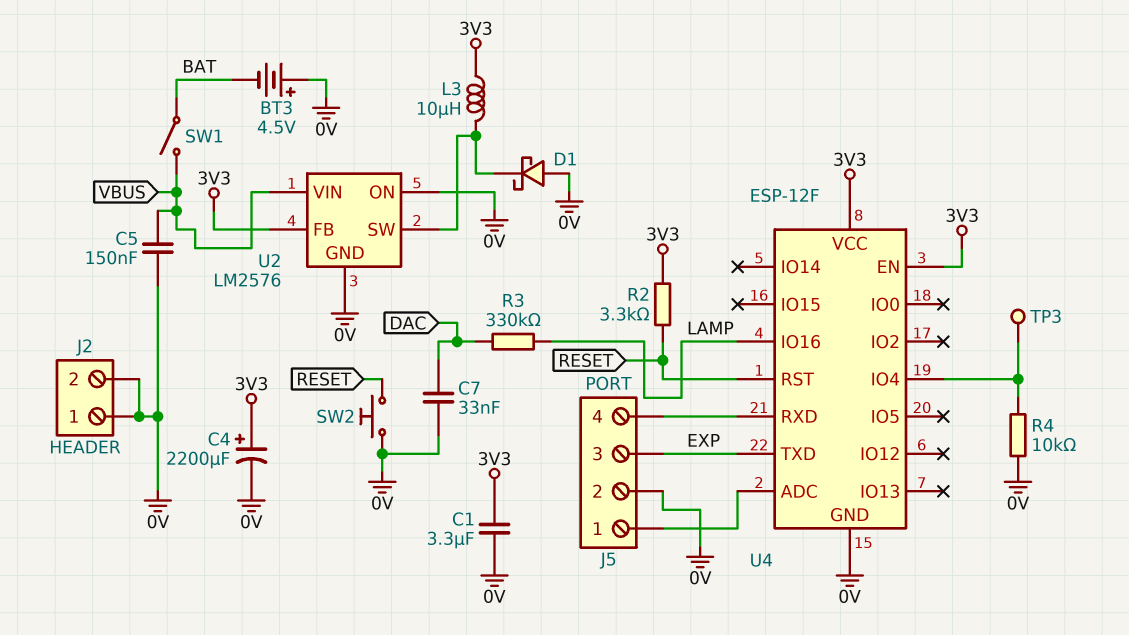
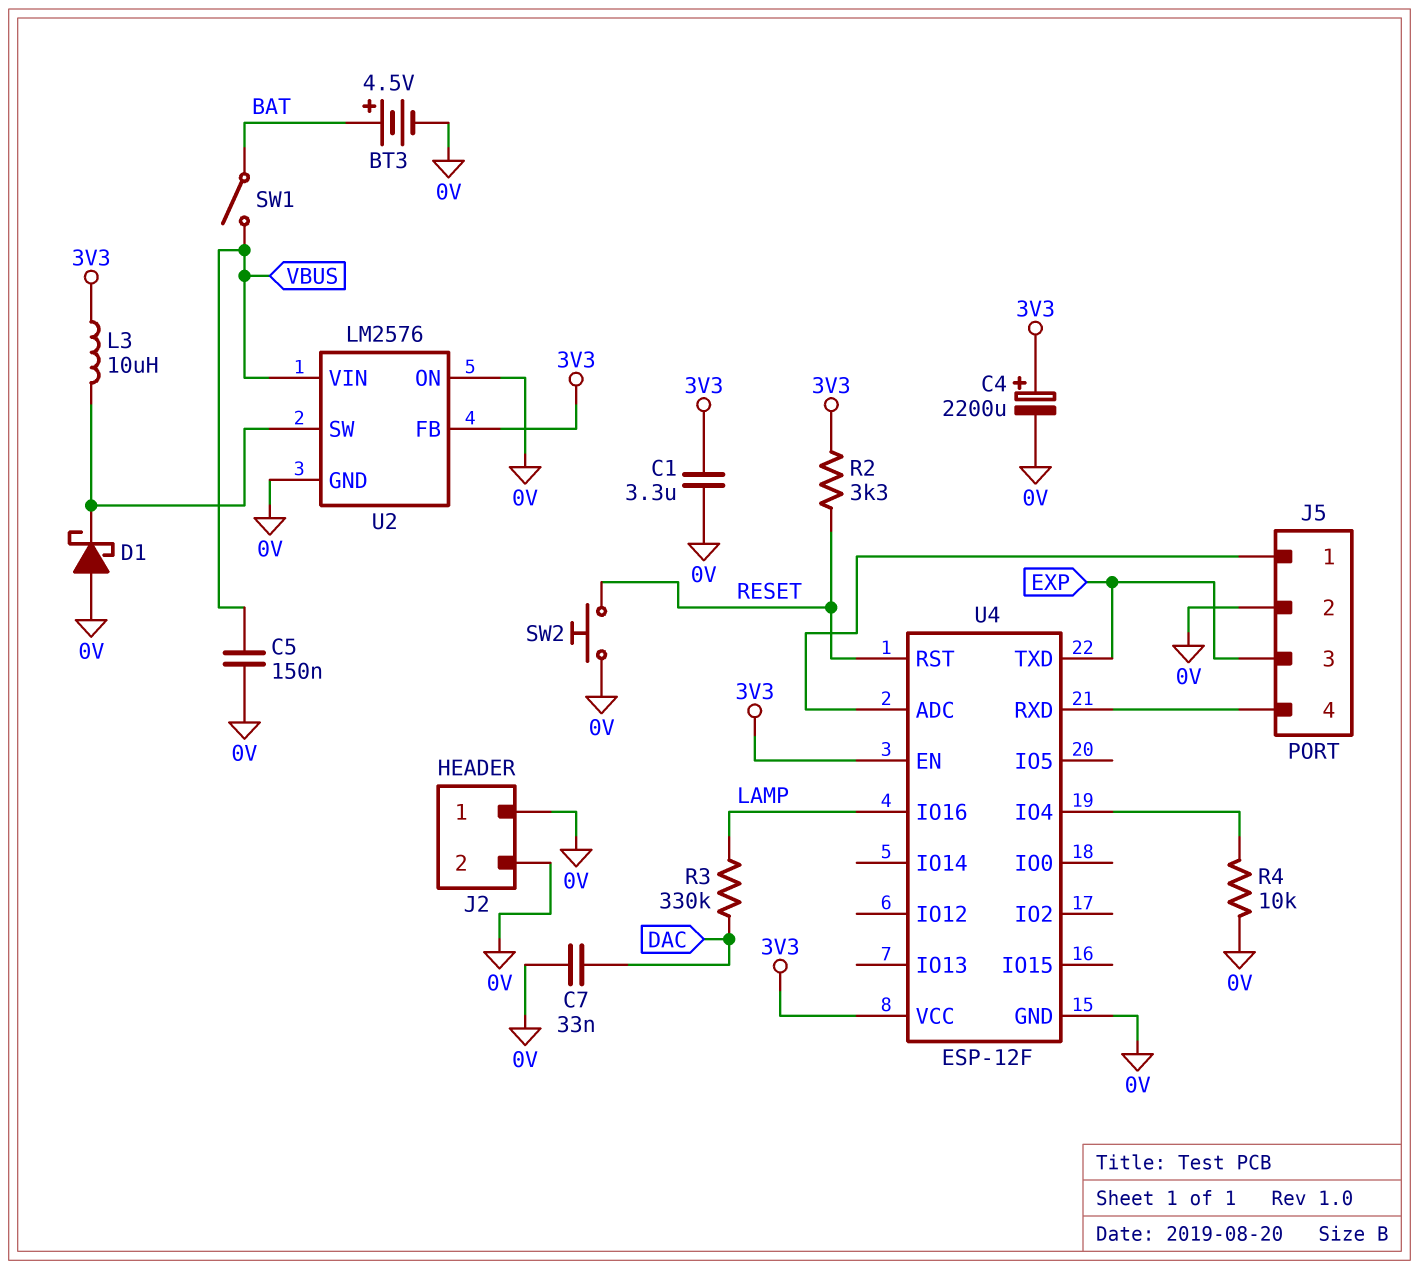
BT3: 4.5V (plus 0V, minus BAT) -> 4.5V (plus BAT, minus 0V)
TP3: test point (U4/IO4) -> none

